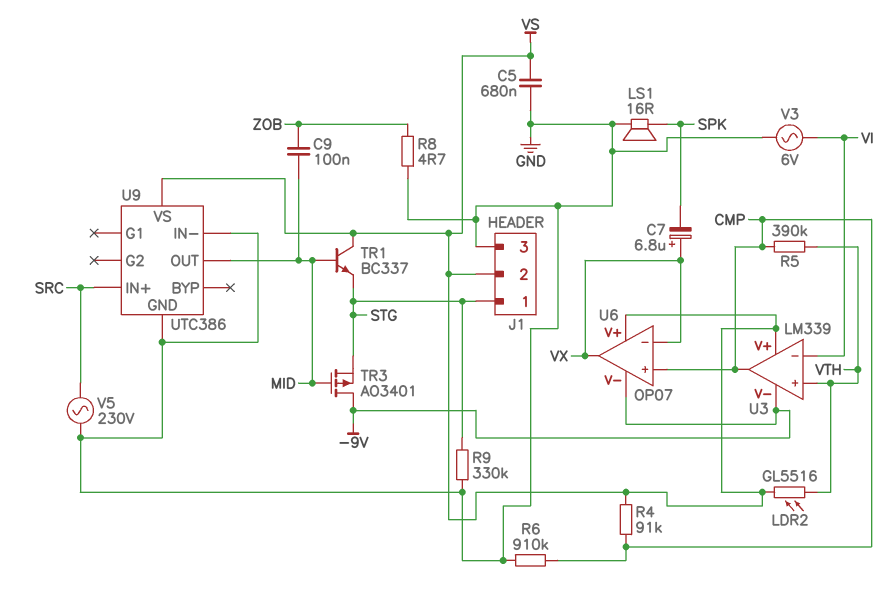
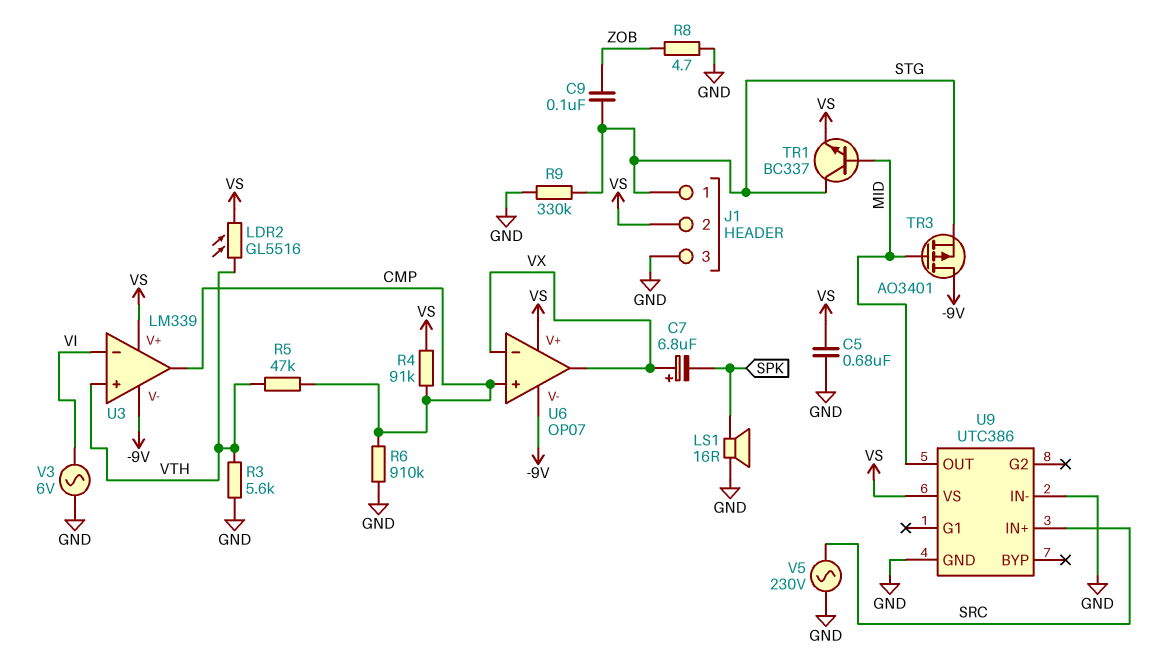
C9: 100nF (MID, ZOB) -> 100nF (STG, ZOB)
R3: none -> 5.6k (GND, VTH)
R5: 390k (CMP, VTH) -> 47k (CMP, VTH)
TR1: NPN BC337 (B MID, C VS, E STG) -> NPN BC337 (B MID, C STG, E VS)

